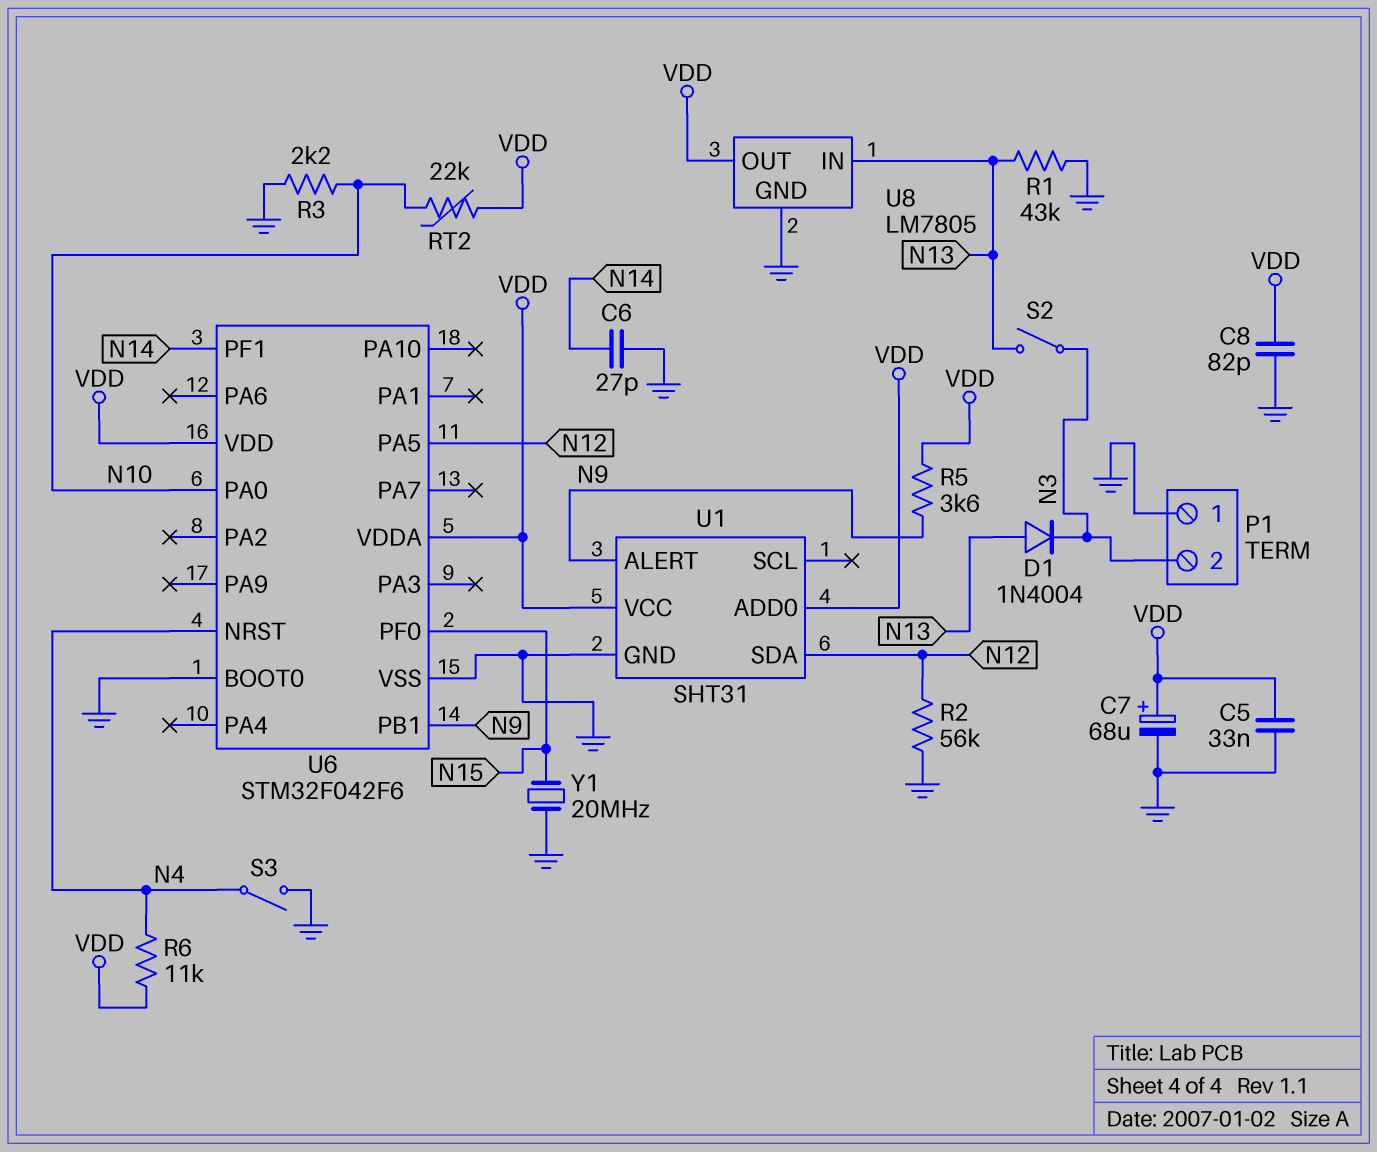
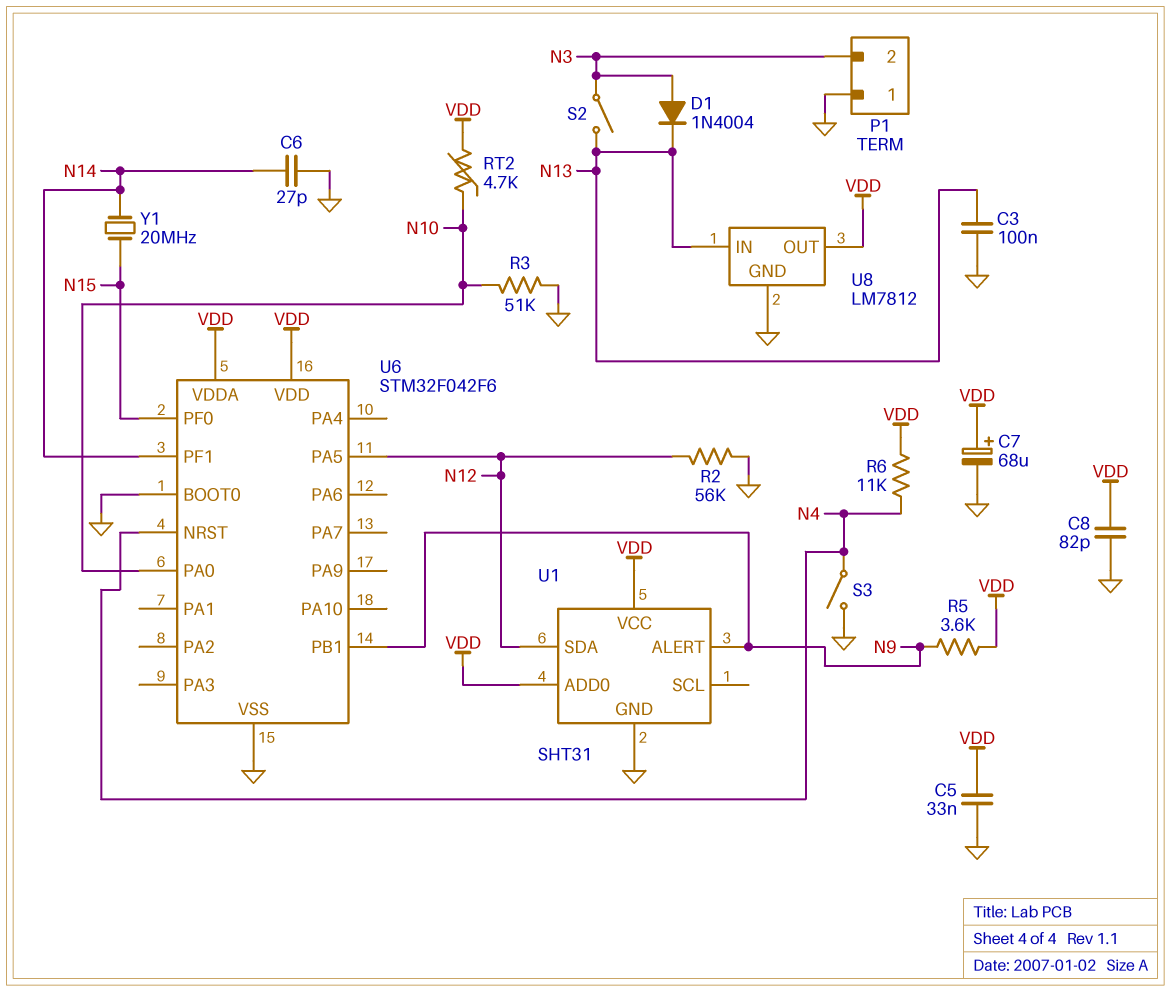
C3: none -> 100nF (GND, N13)
D1: diode 1N4004 (A N13, K N3) -> diode 1N4004 (A N3, K N13)
R1: 43k (GND, N13) -> none
R3: 2.2k (GND, N10) -> 51k (GND, N10)
RT2: 22k (N10, VDD) -> 4.7k (N10, VDD)
U8: LM7805 -> LM7812
Y1: 20MHz (GND, N15) -> 20MHz (N14, N15)

